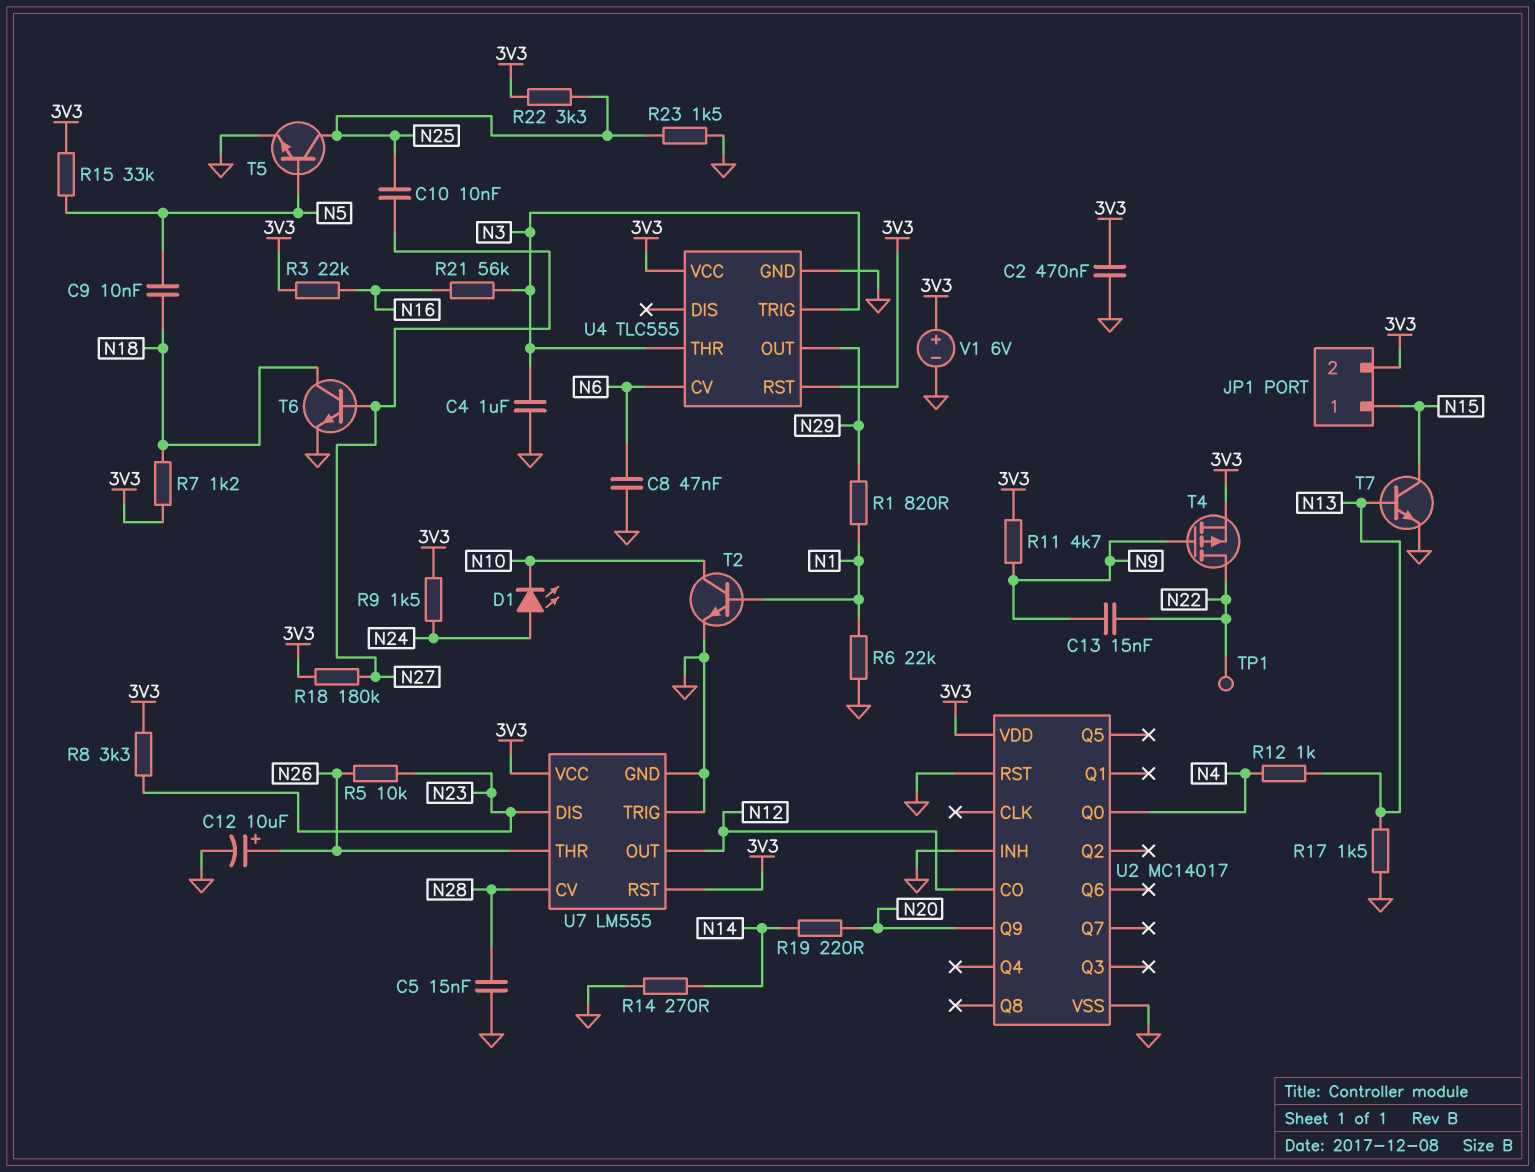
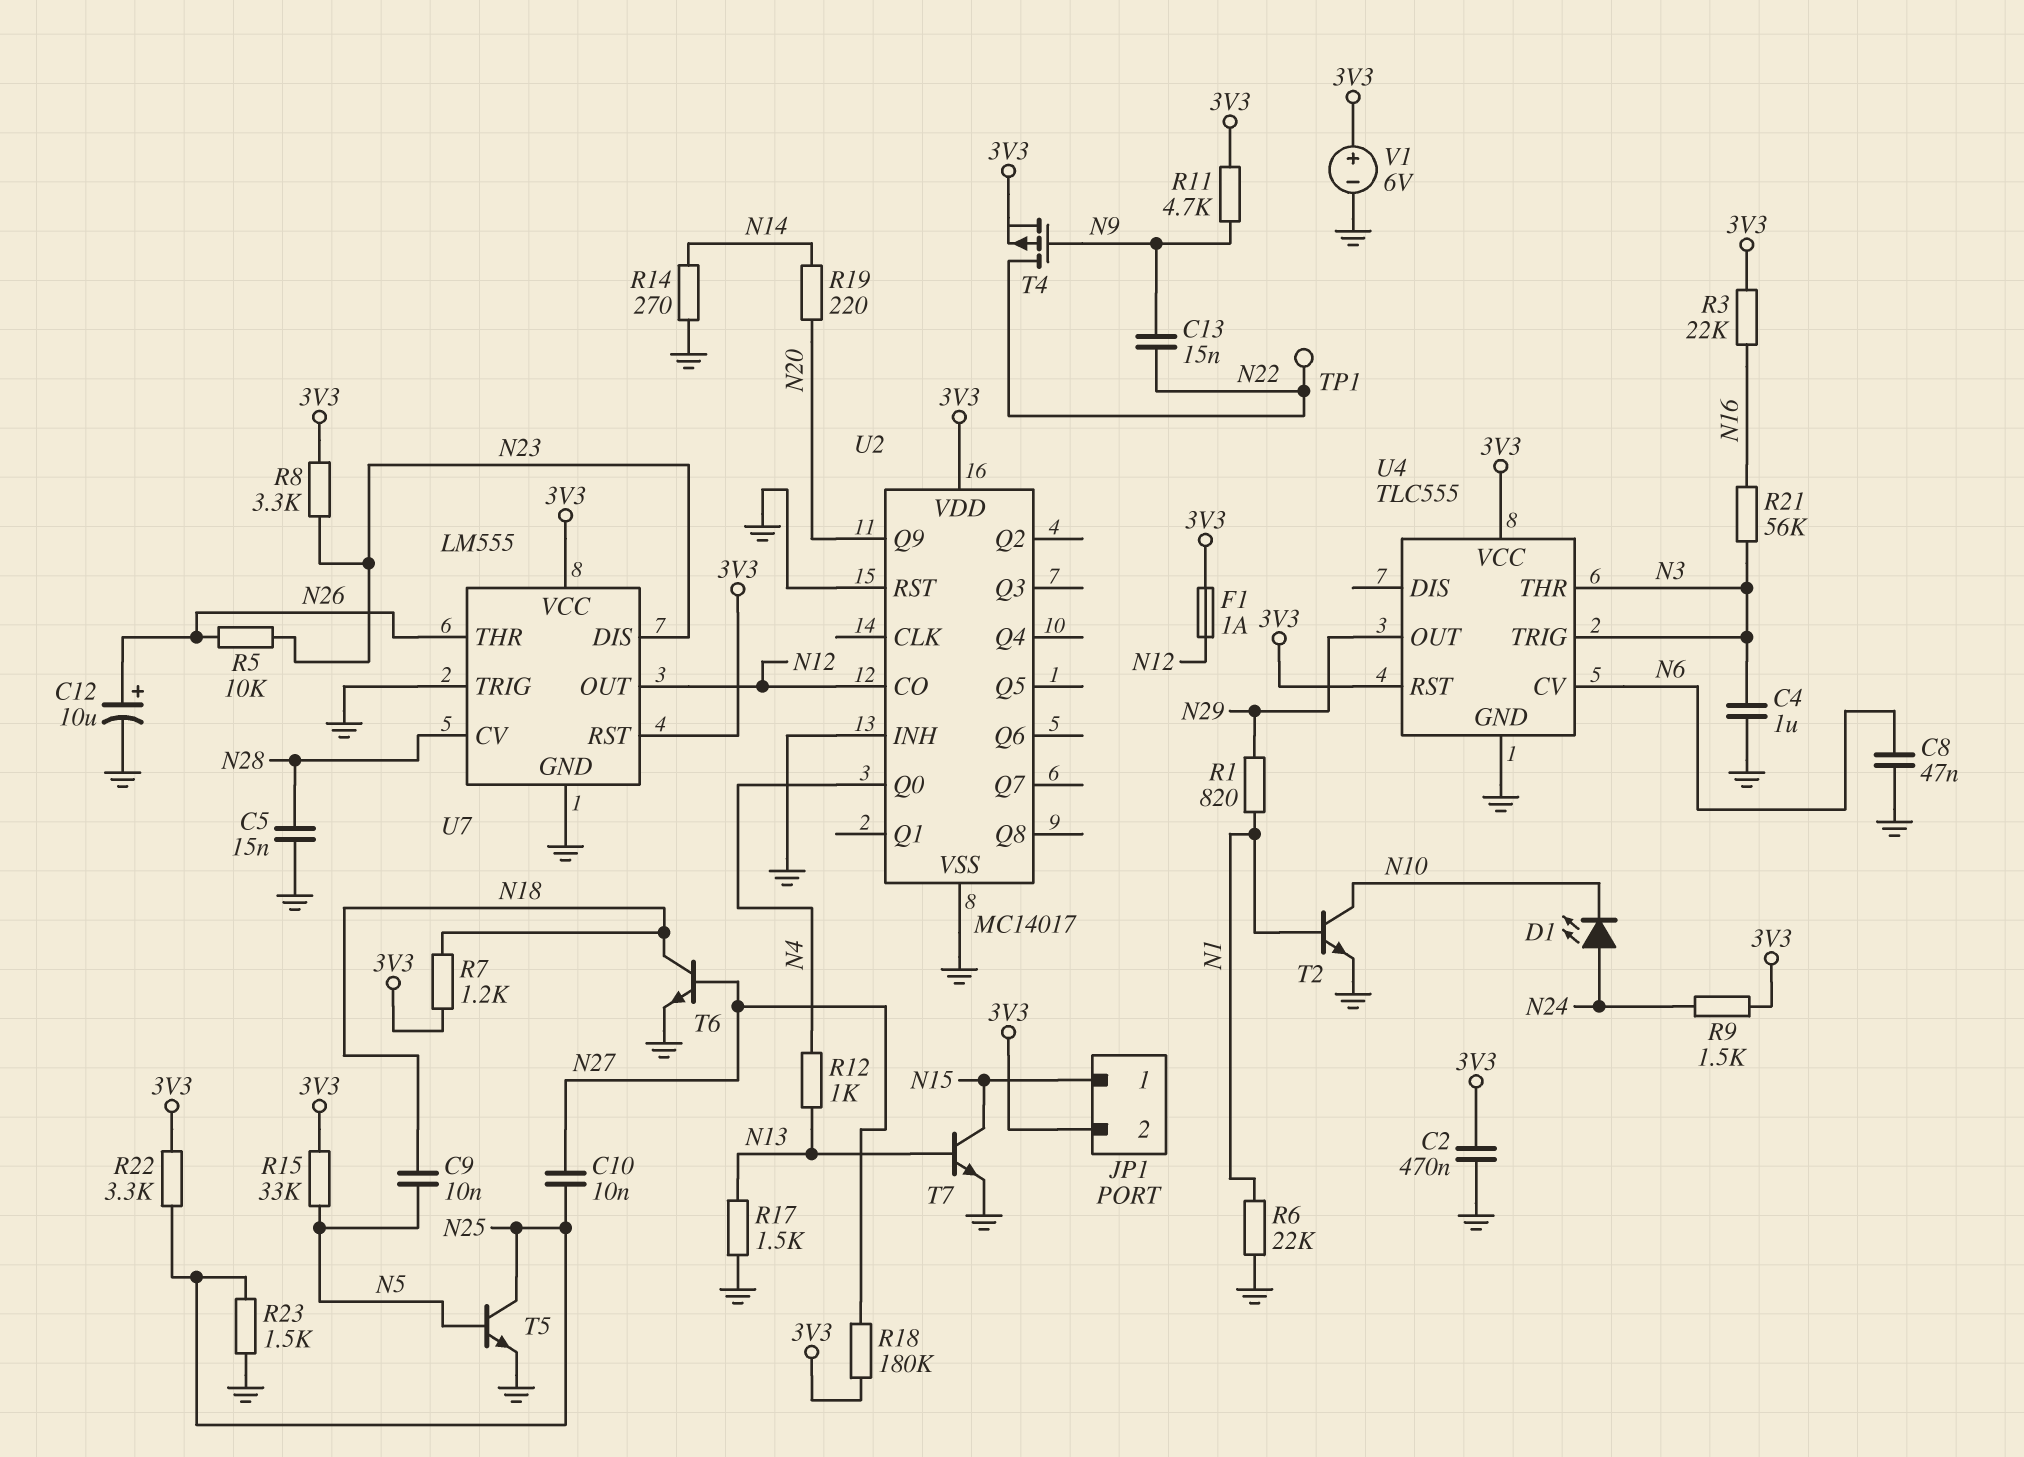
F1: none -> 1A (3V3, N12)

